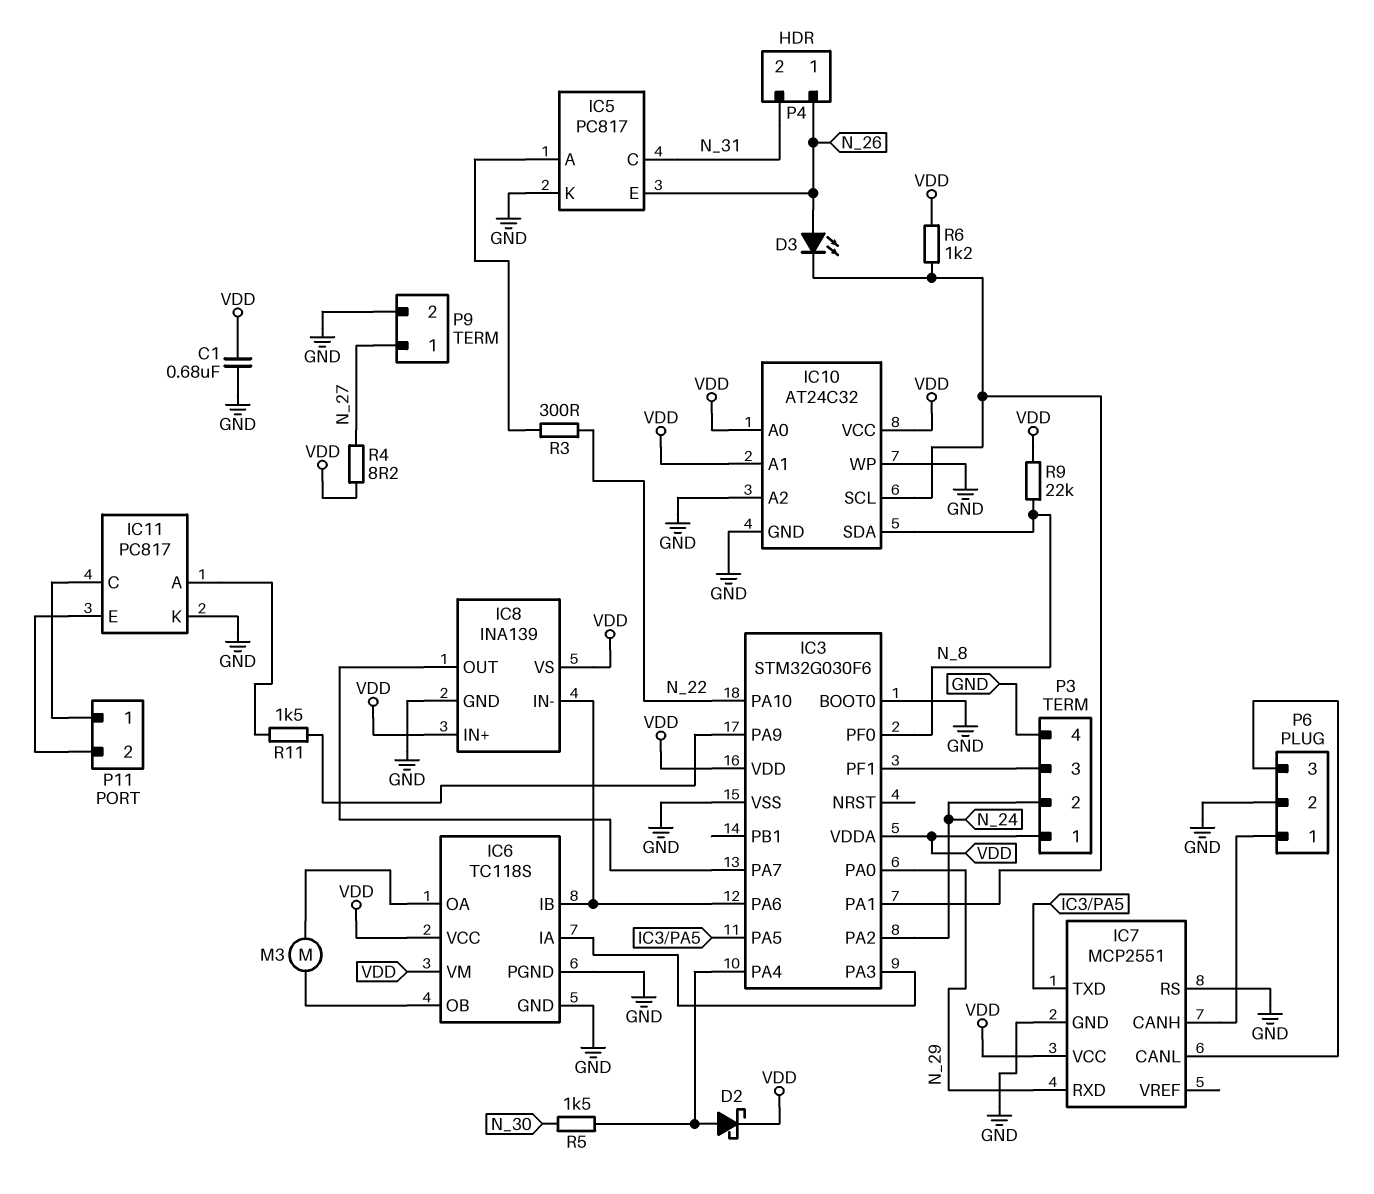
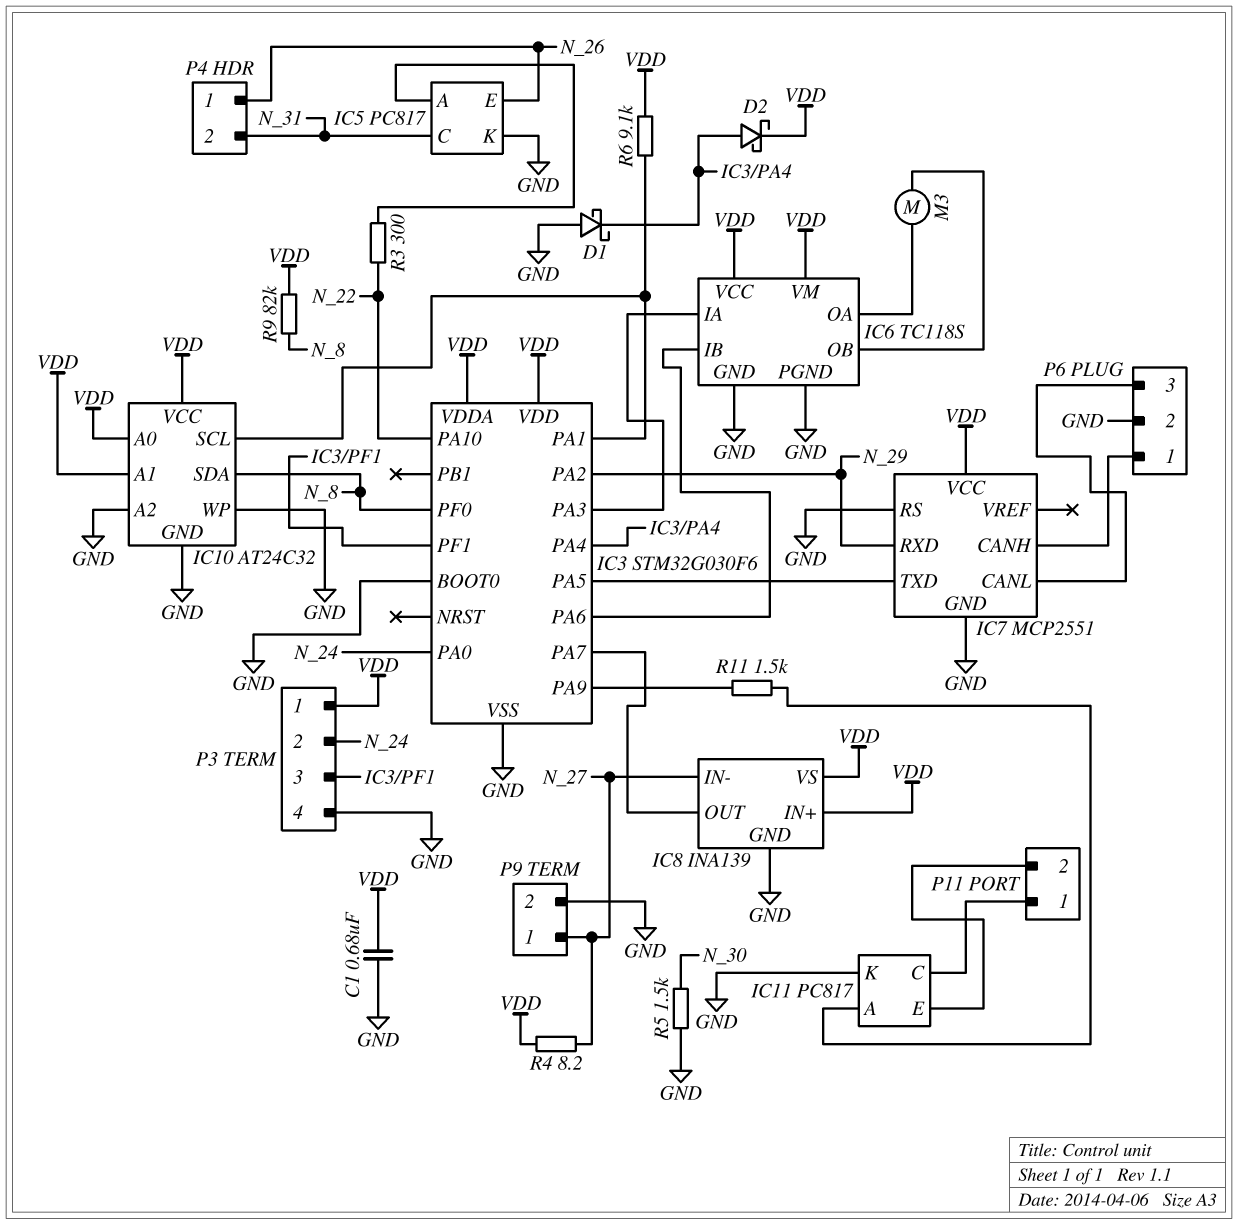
D1: none -> schottky (A GND, K IC3/PA4)
D3: LED (A N_26, K IC3/PA1) -> none
IC3 pin PA0: N_29 -> N_24
IC3 pin PA2: N_24 -> N_29
IC8 pin IN-: IC3/PA6 -> N_27
R5: 1.5k (IC3/PA4, N_30) -> 1.5k (GND, N_30)
R6: 1.2k (IC3/PA1, VDD) -> 9.1k (IC3/PA1, VDD)
R9: 22k (N_8, VDD) -> 82k (N_8, VDD)

